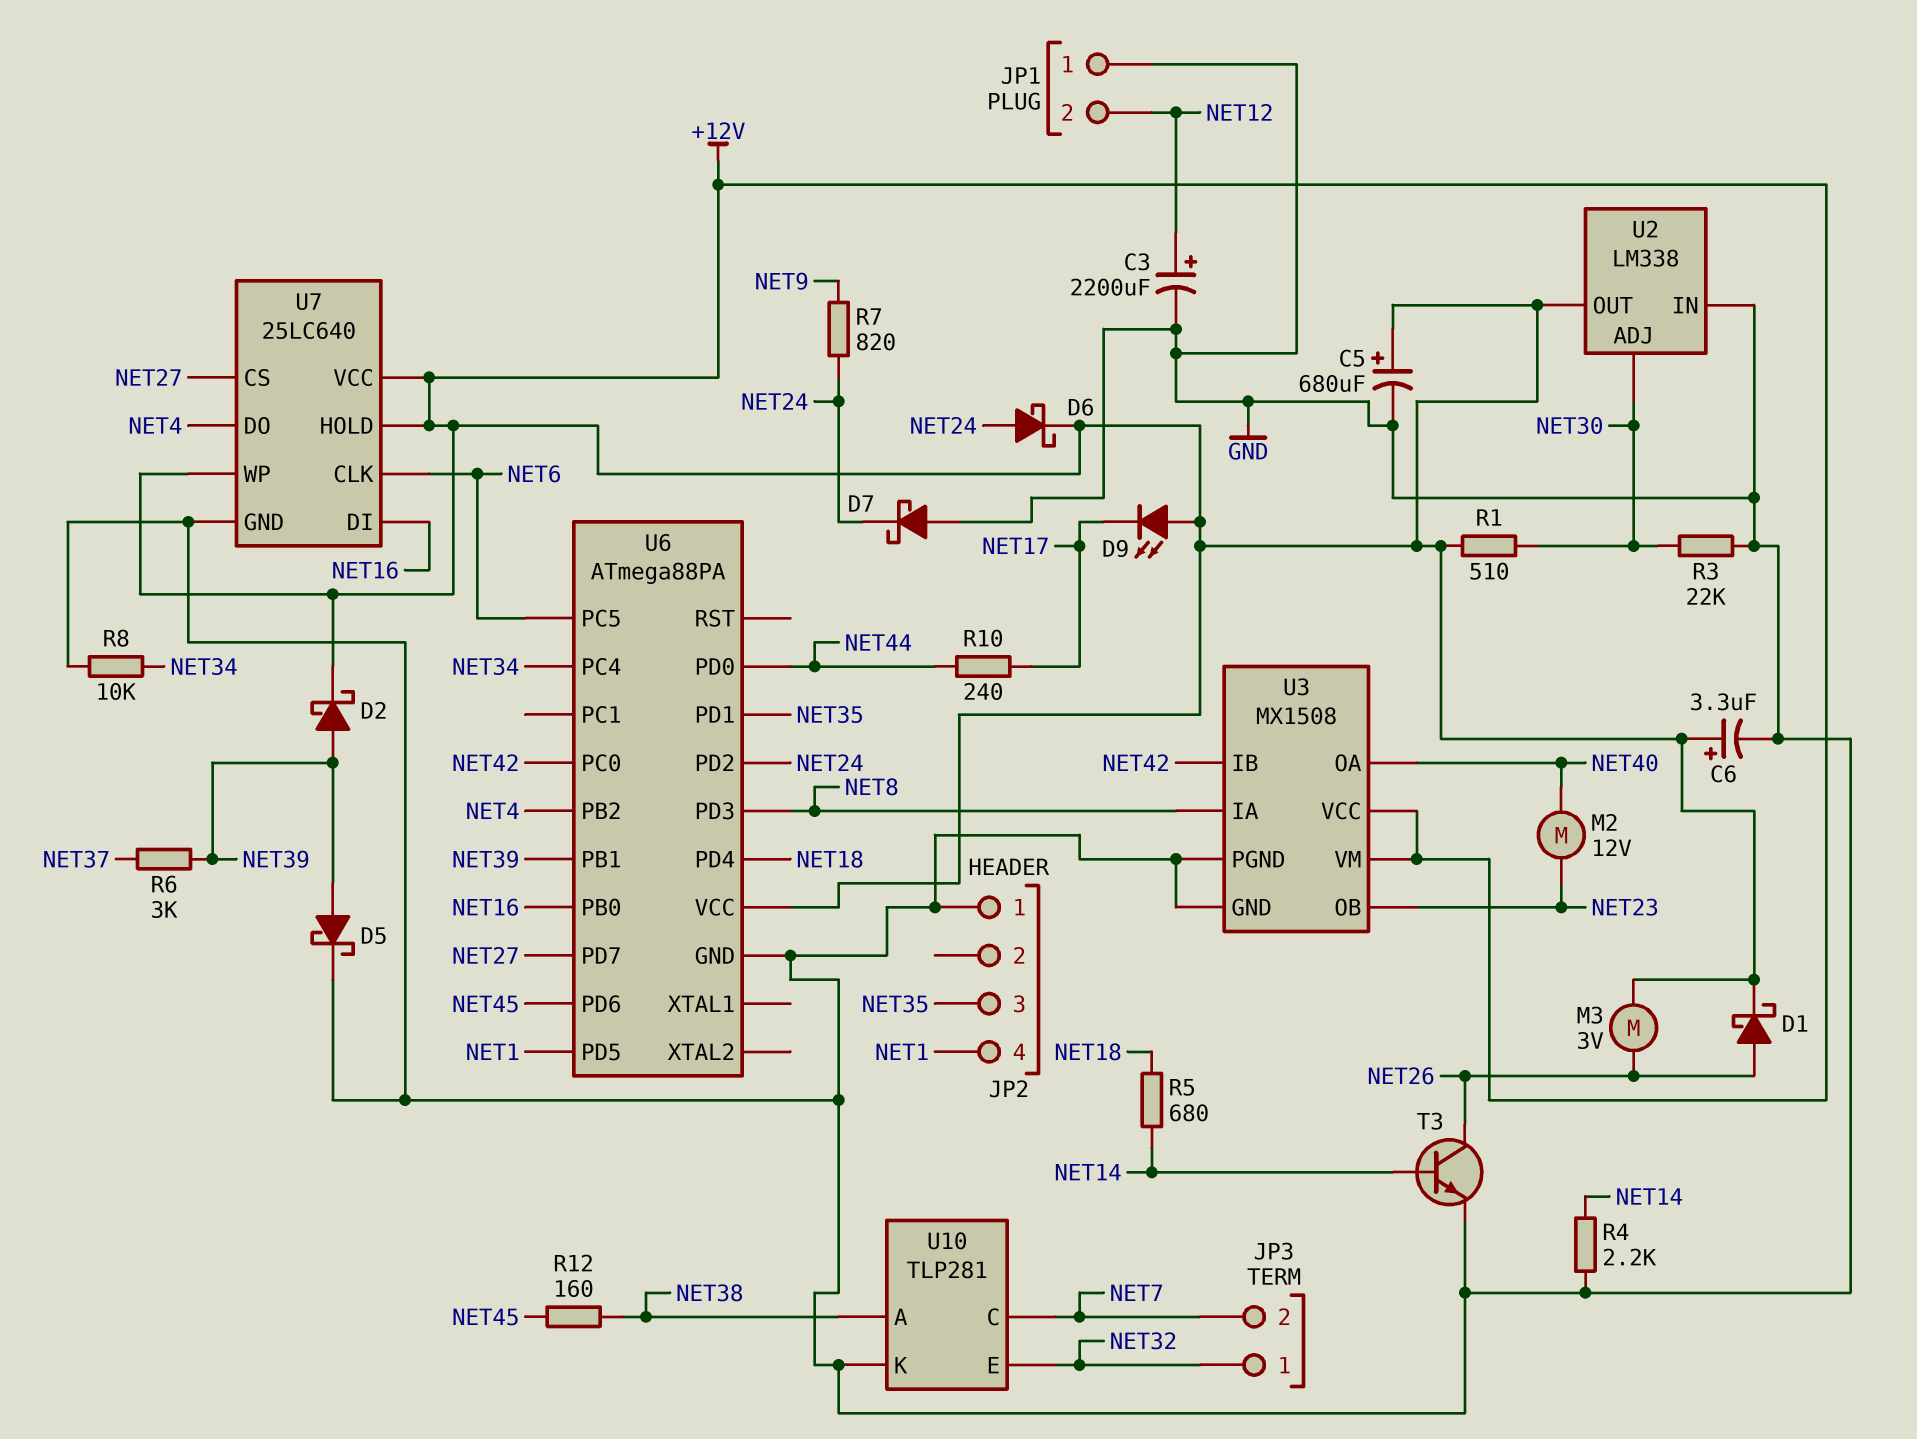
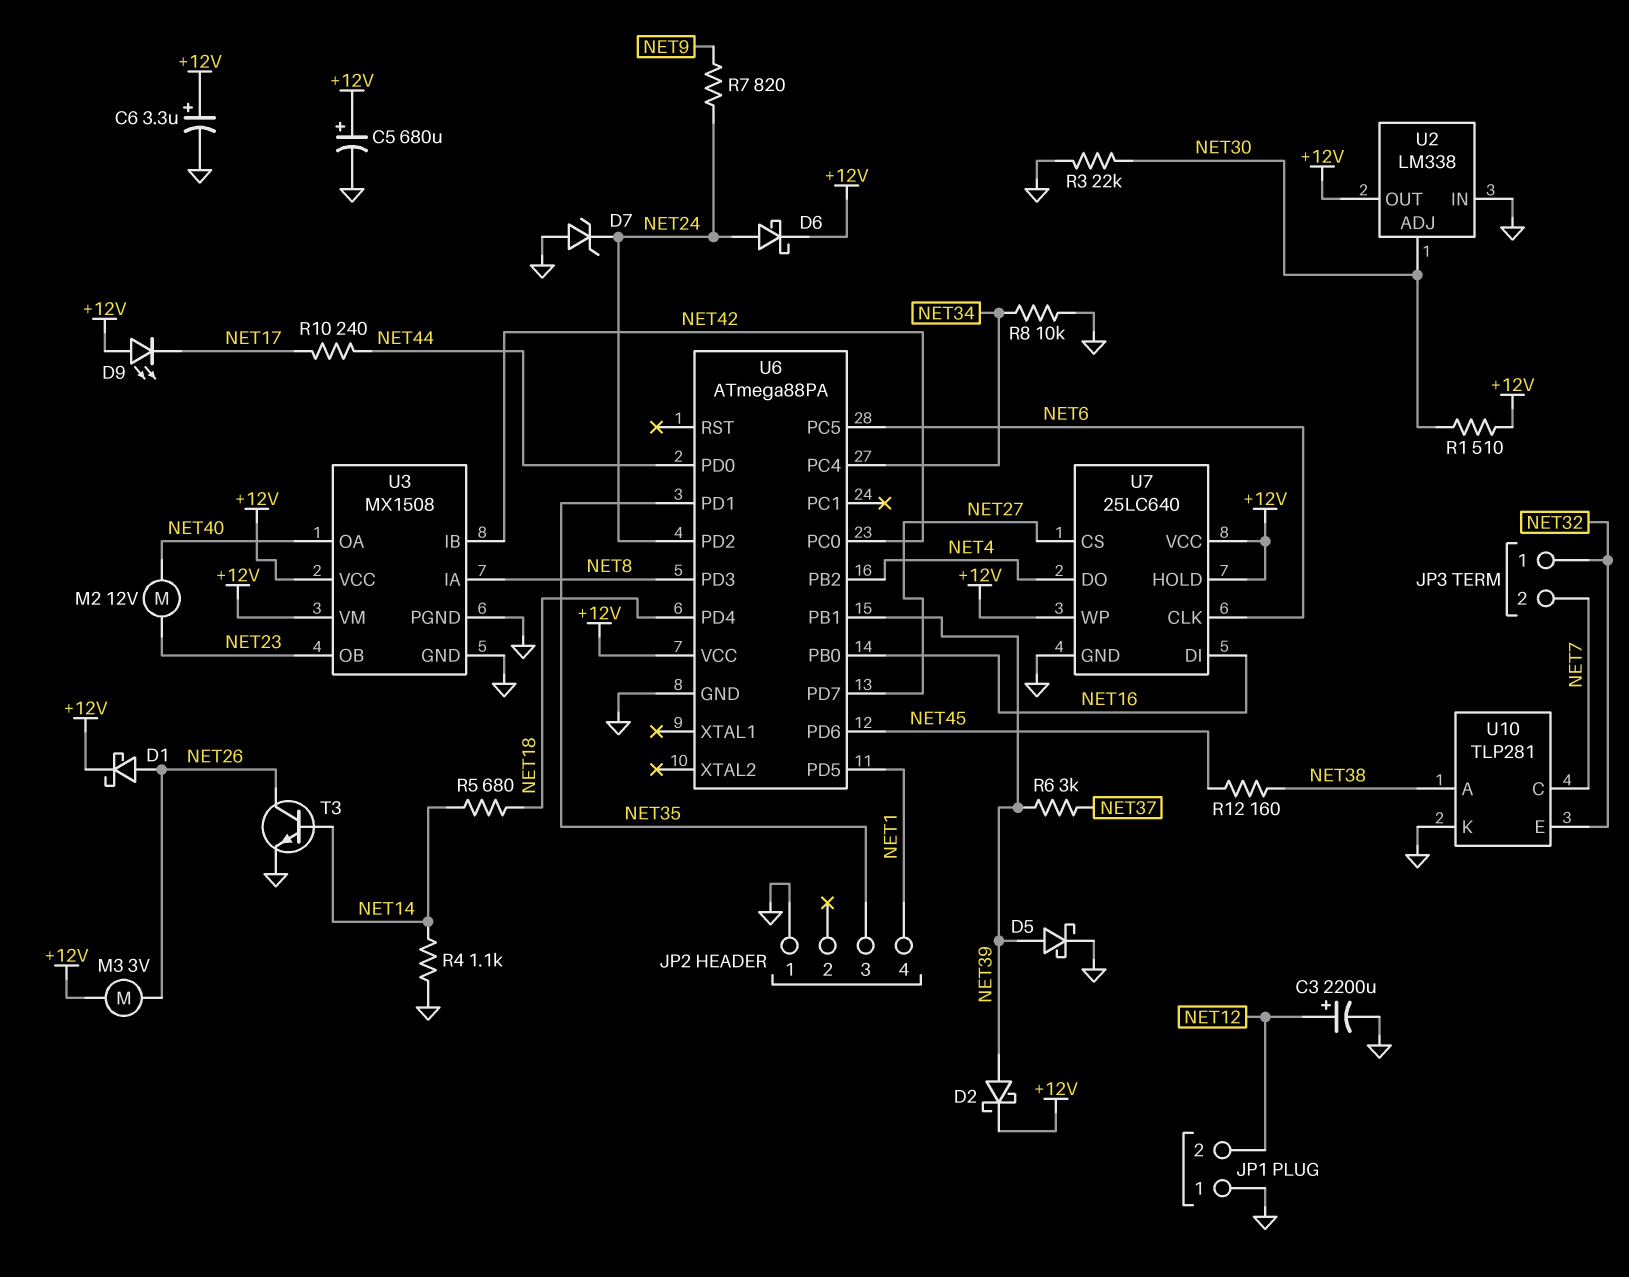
D7: schottky (A GND, K NET24) -> zener (A GND, K NET24)
R4: 2.2k (GND, NET14) -> 1.1k (GND, NET14)

